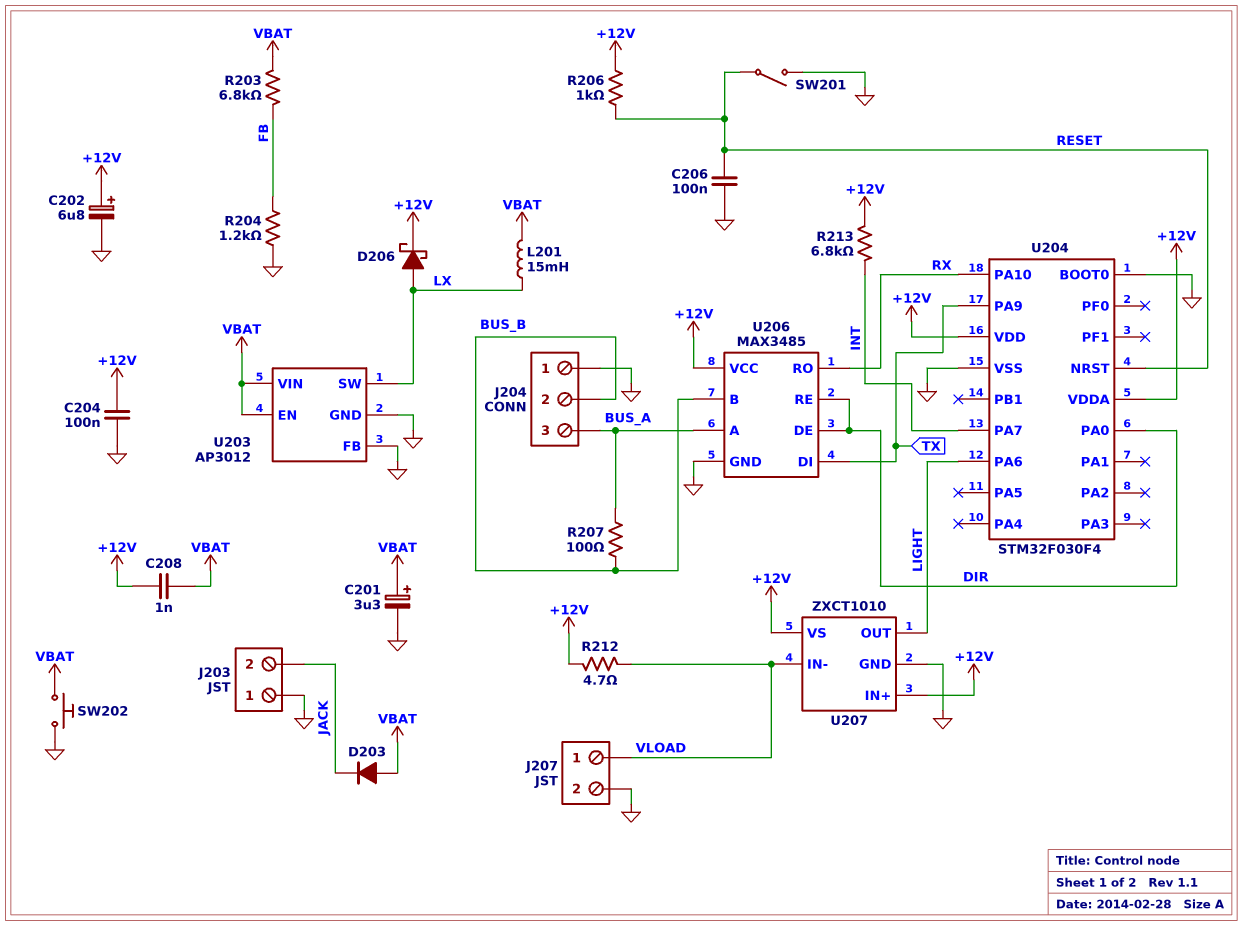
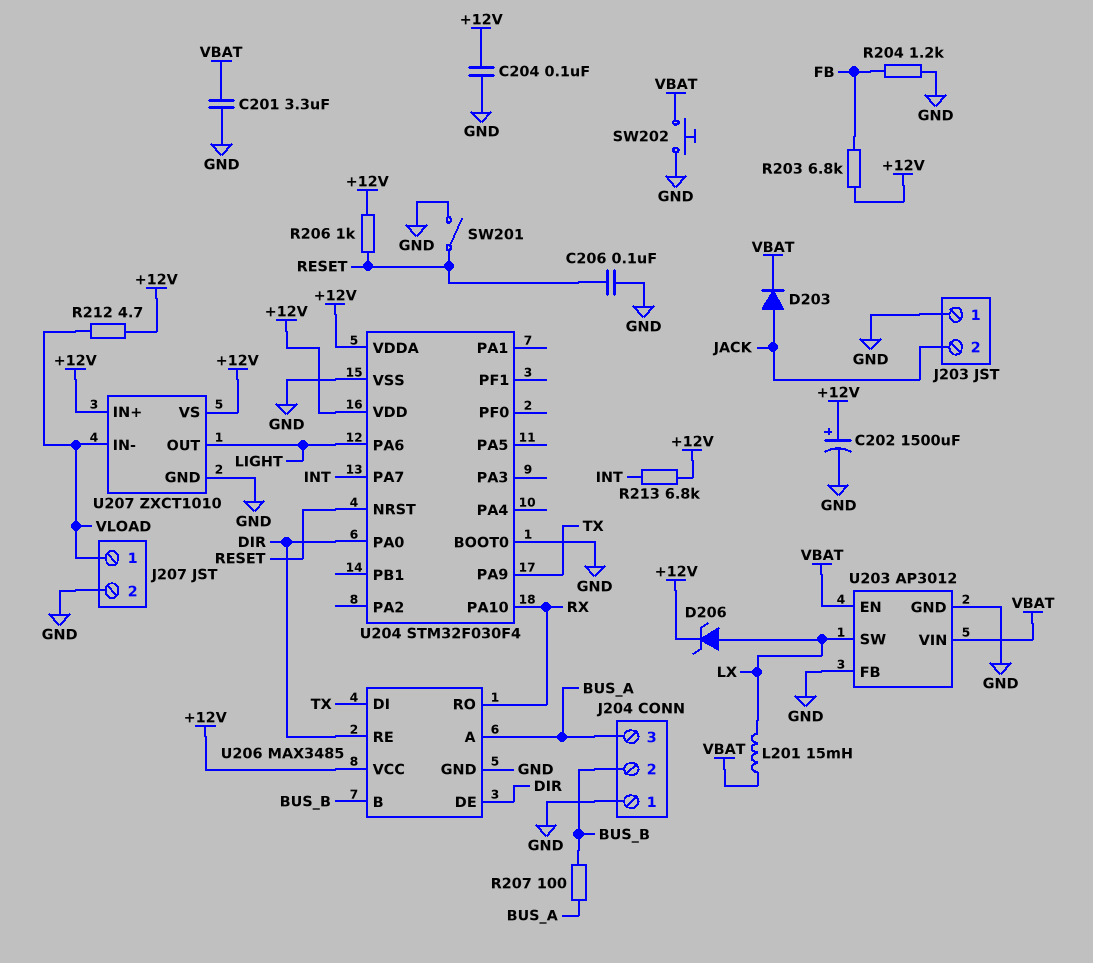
C201: 3.3uF (plus VBAT, minus GND) -> 3.3uF (GND, VBAT)
C202: 6.8uF (plus +12V, minus GND) -> 1500uF (plus +12V, minus GND)
C208: 1nF (+12V, VBAT) -> none
D203: diode (A VBAT, K JACK) -> diode (A JACK, K VBAT)
D206: schottky (A LX, K +12V) -> zener (A LX, K +12V)
R203: 6.8k (FB, VBAT) -> 6.8k (+12V, FB)

